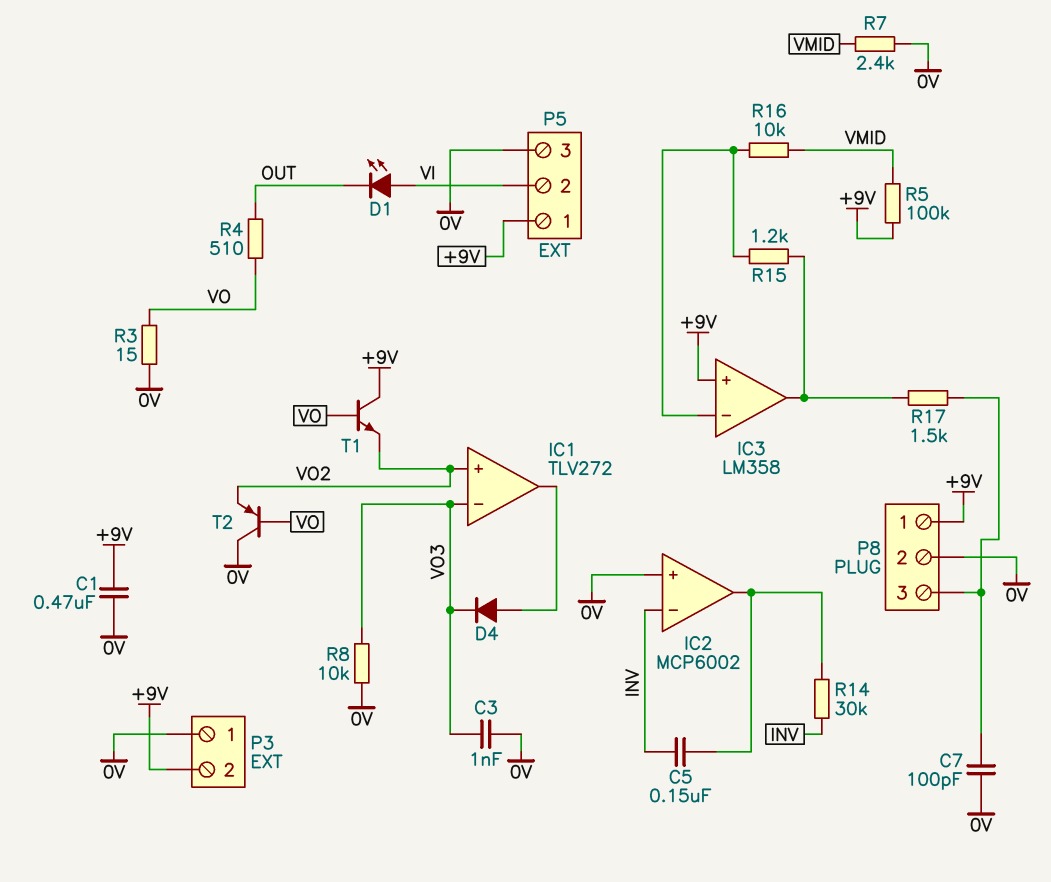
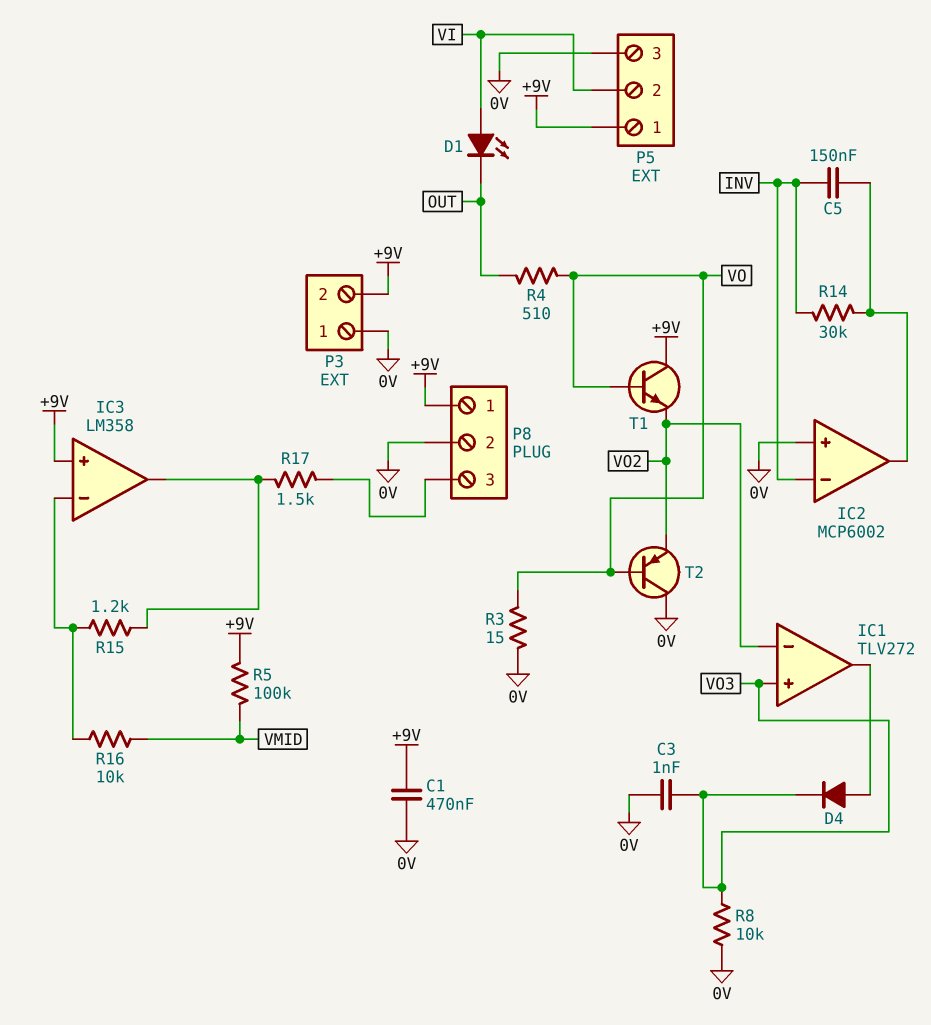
C7: 100pF (0V, P8/3) -> none
IC1 pin in+: VO2 -> VO3
IC1 pin in-: VO3 -> VO2
R7: 2.4k (0V, VMID) -> none

